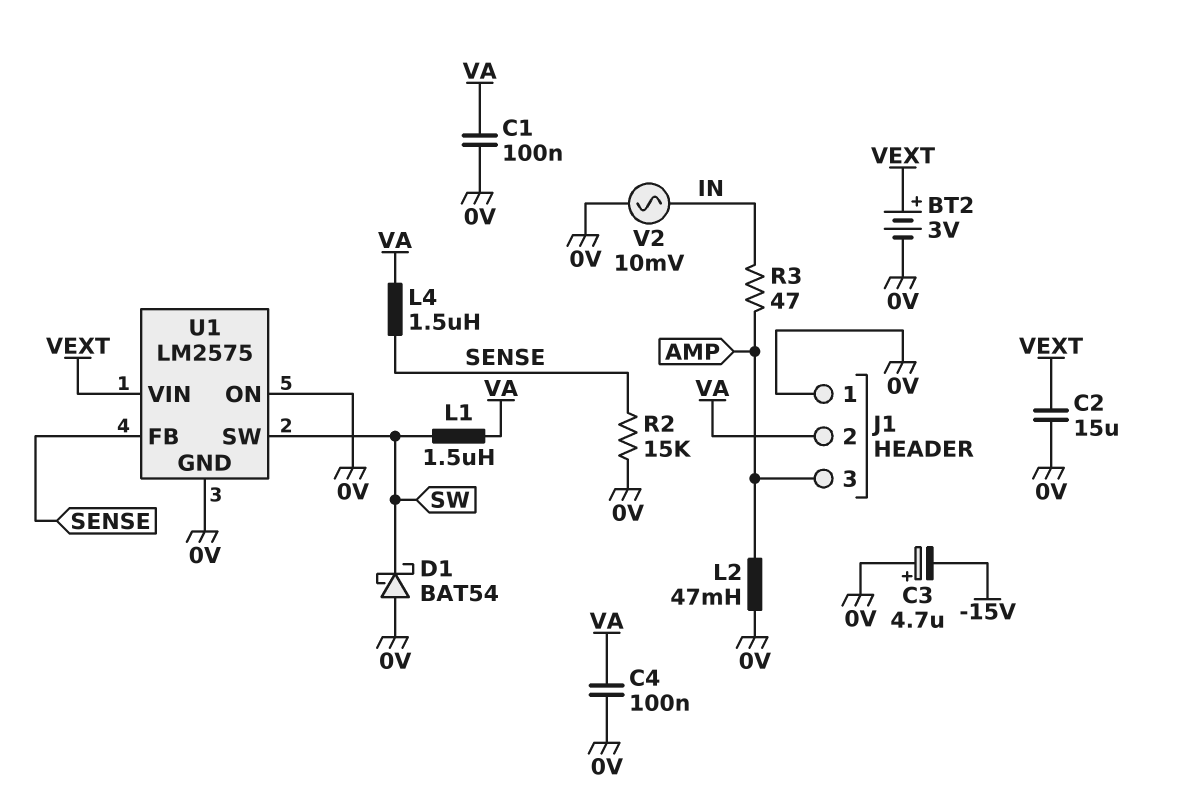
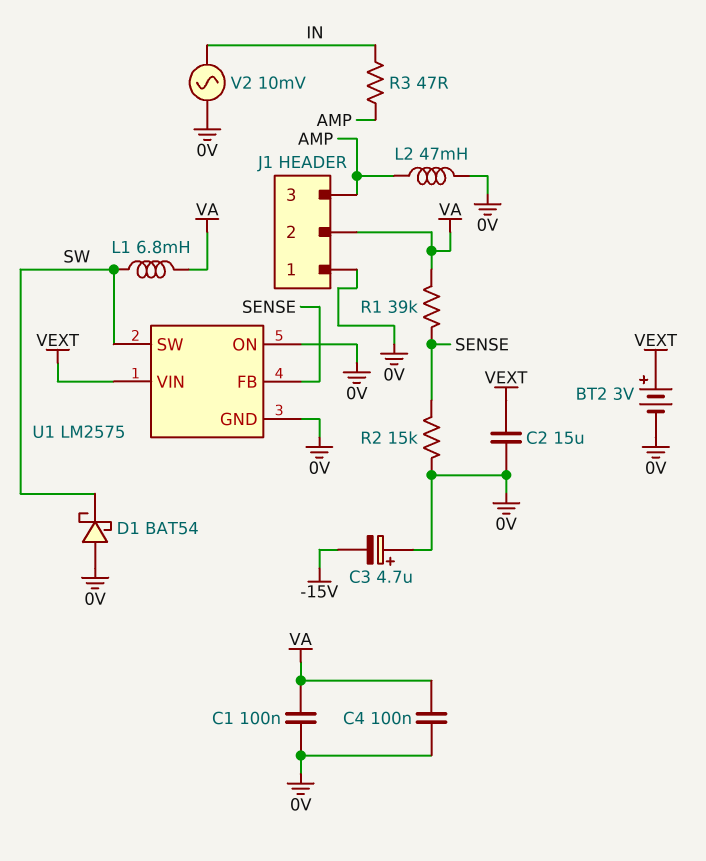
L1: 1.5uH (SW, VA) -> 6.8mH (SW, VA)
L4: 1.5uH (SENSE, VA) -> none
R1: none -> 39k (SENSE, VA)

